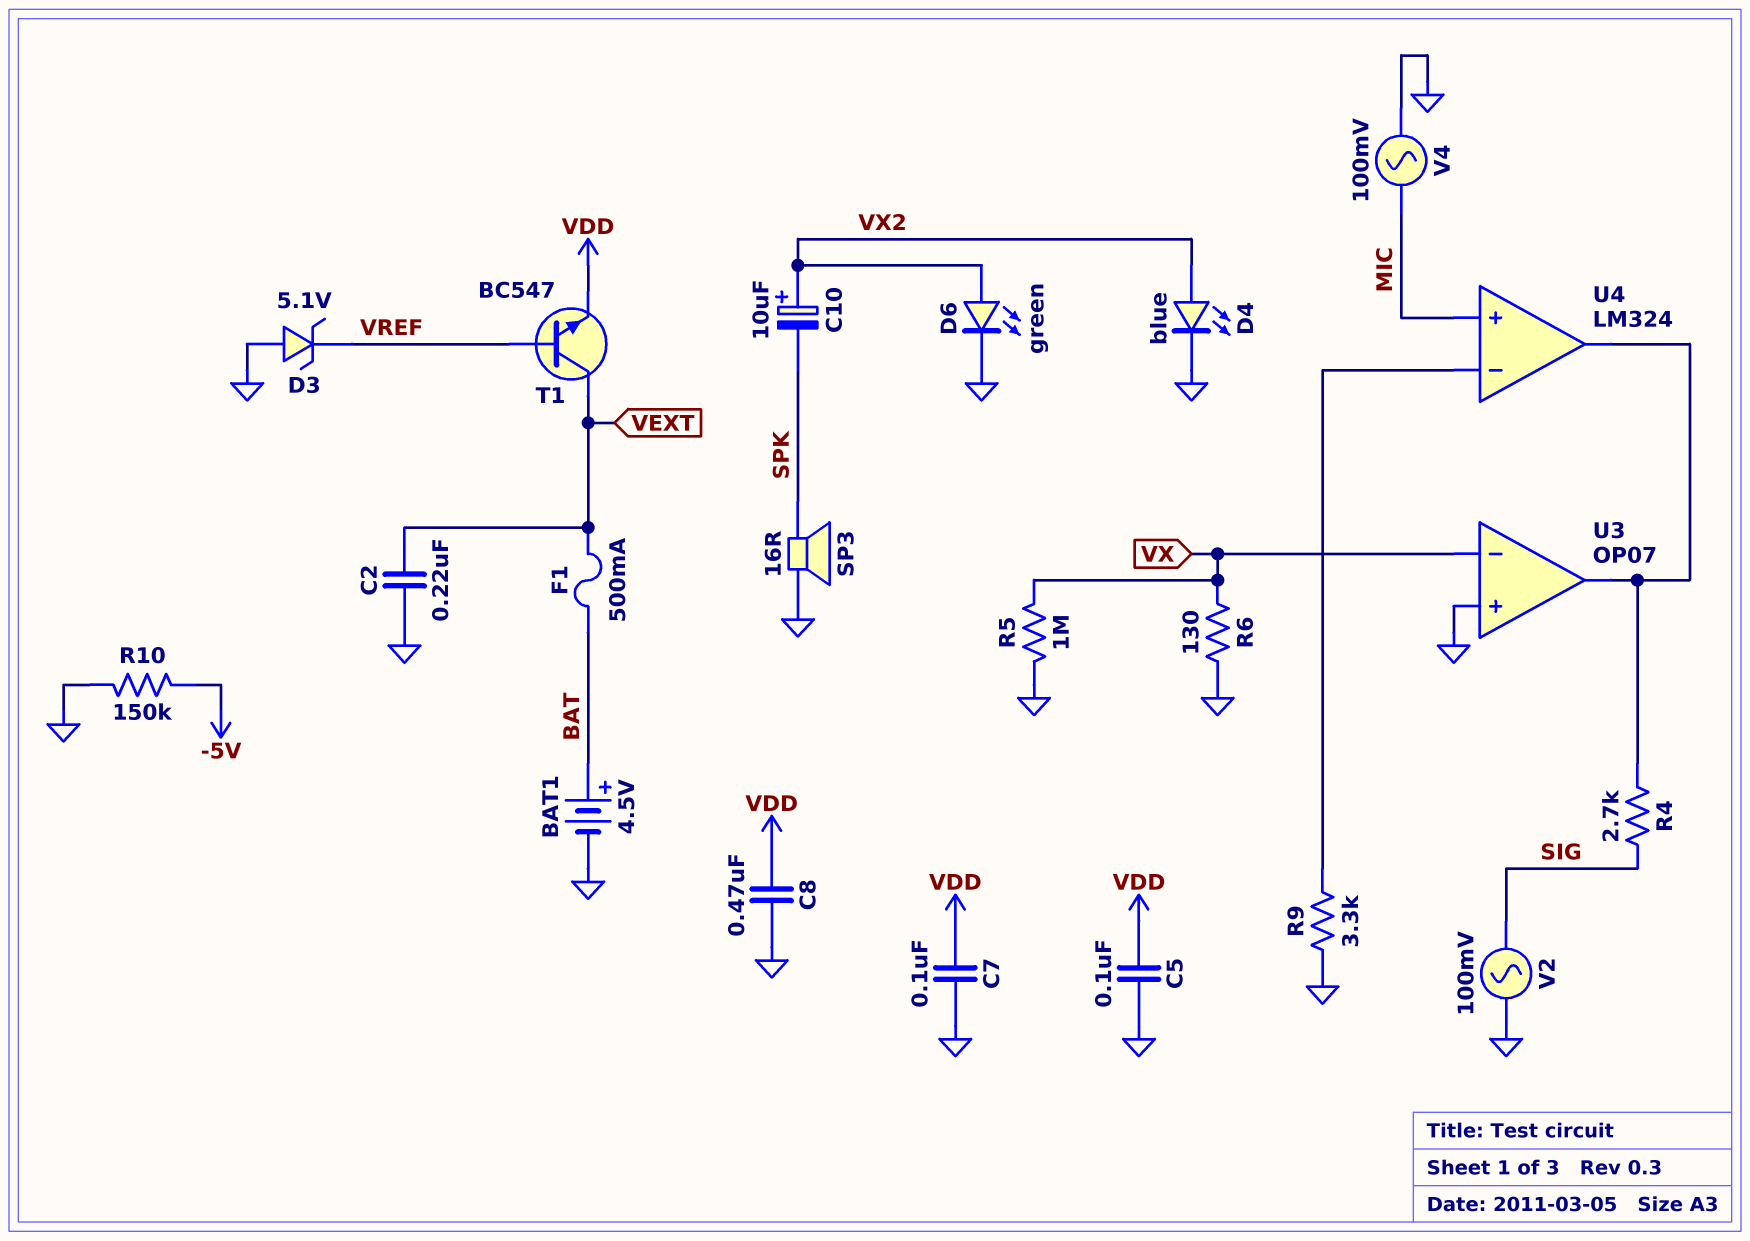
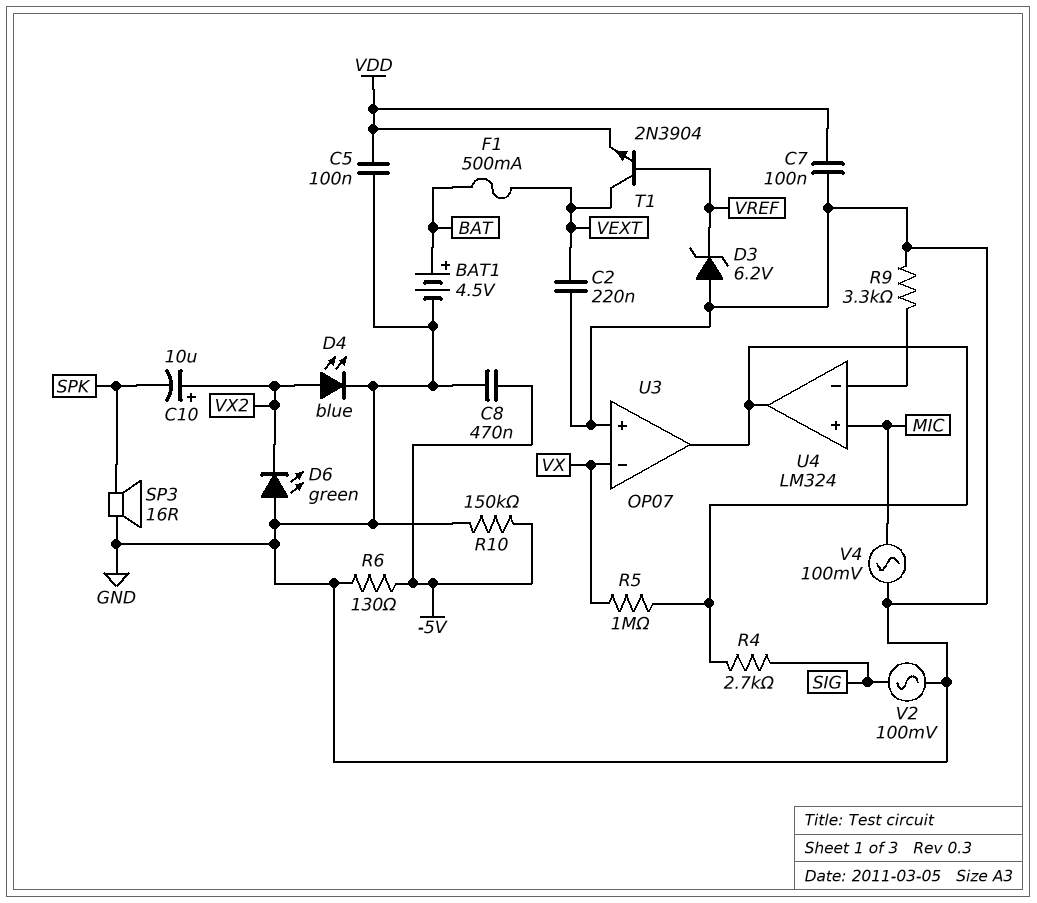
C8: 470nF (GND, VDD) -> 470nF (-5V, GND)
D3: zener 5.1V (A GND, K VREF) -> zener 6.2V (A GND, K VREF)
D6: LED green (A VX2, K GND) -> LED green (A GND, K VX2)
R5: 1M (GND, VX) -> 1M (U3/out, VX)
R6: 130 (GND, VX) -> 130 (-5V, GND)
T1: NPN BC547 (B VREF, C VEXT, E VDD) -> NPN 2N3904 (B VREF, C VEXT, E VDD)

